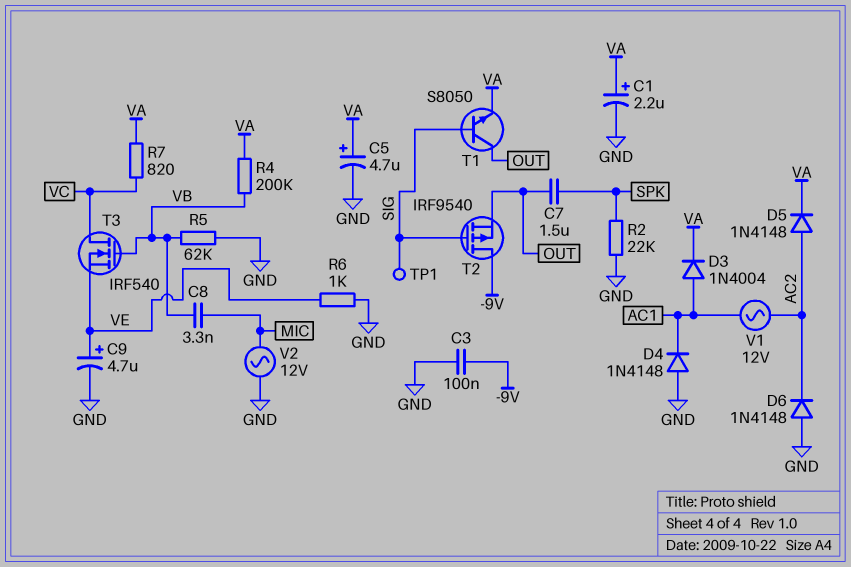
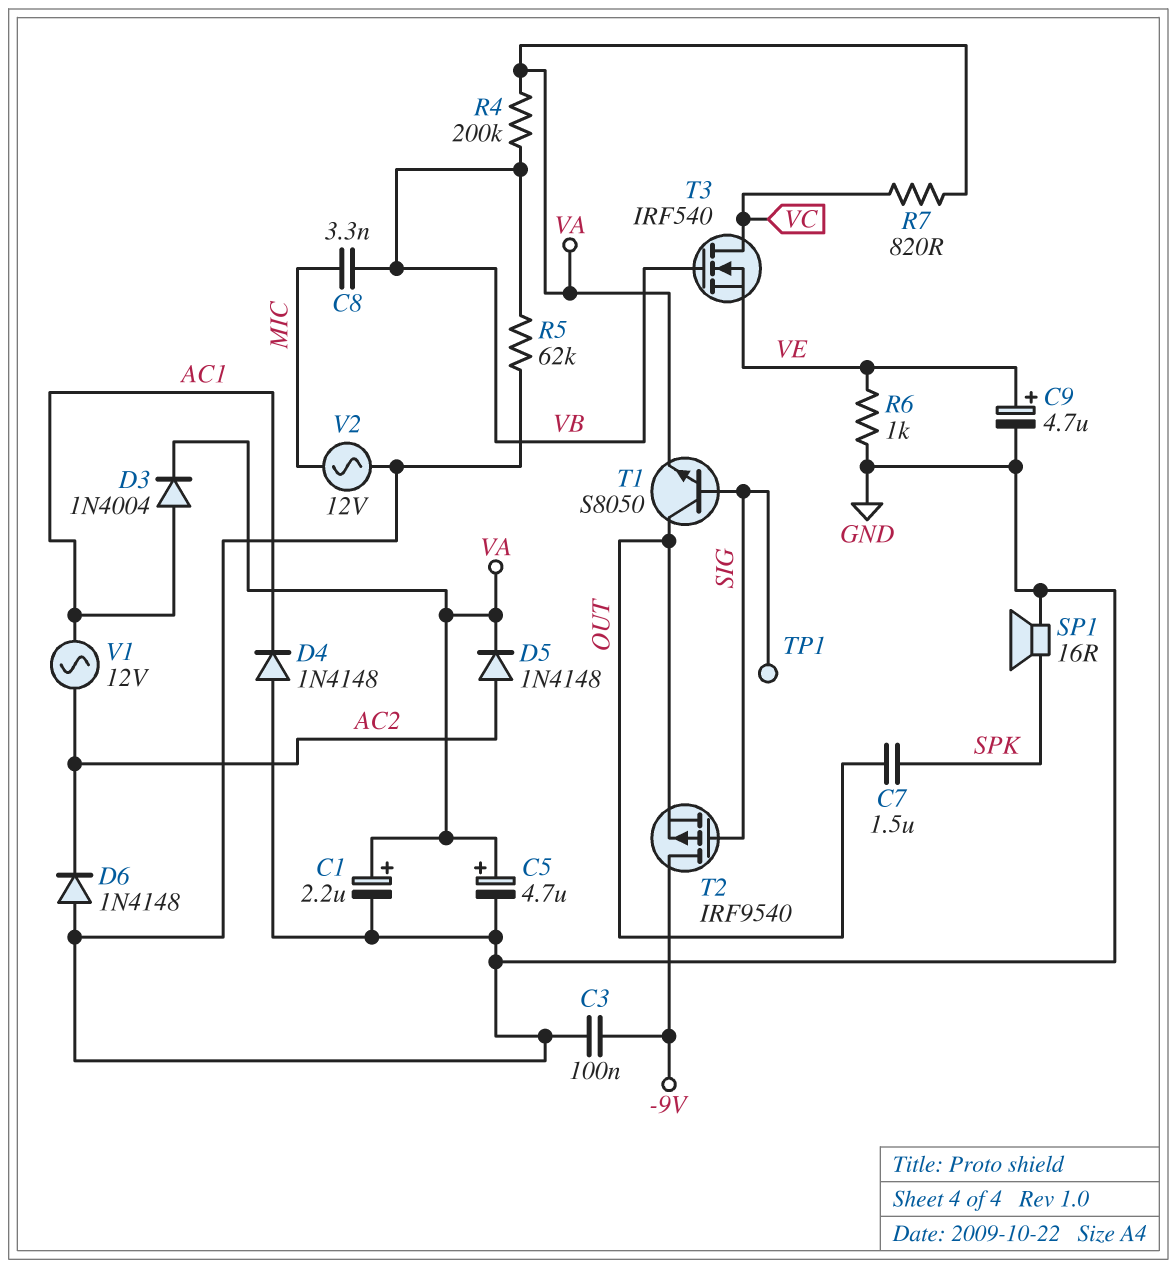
R2: 22k (GND, SPK) -> none
SP1: none -> speaker 16R (GND, SPK)

